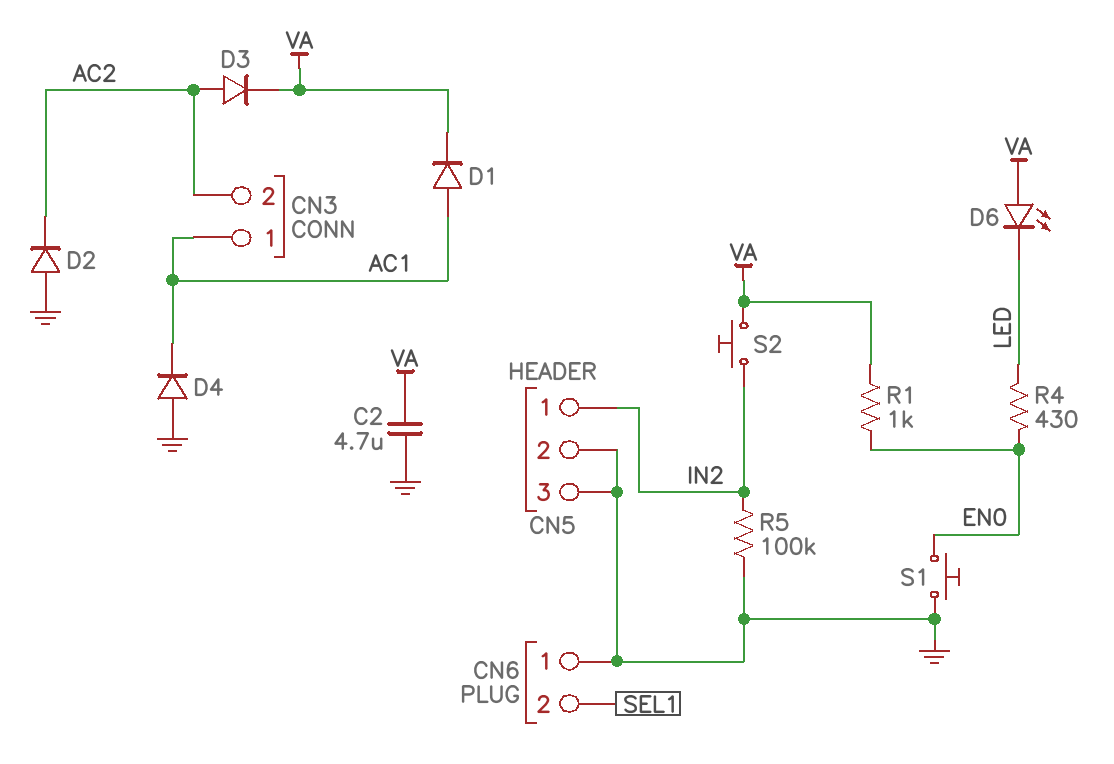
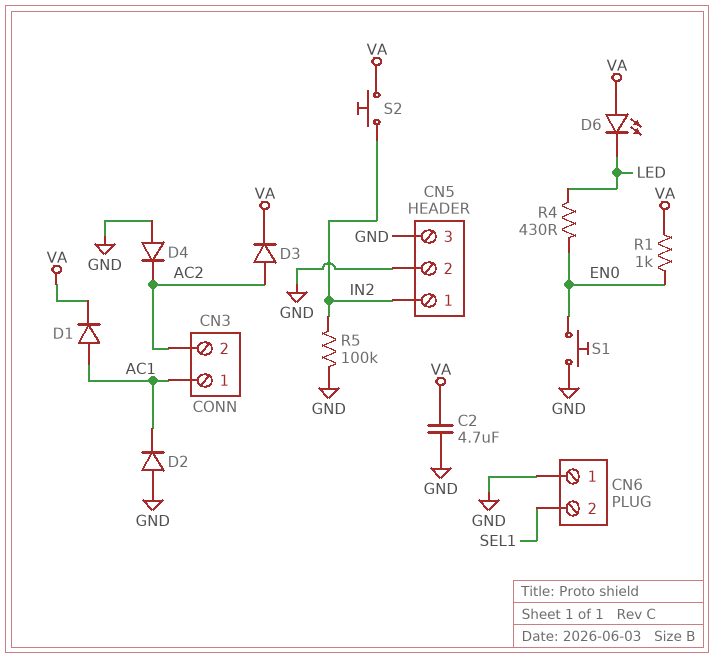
D2: diode (A GND, K AC2) -> diode (A GND, K AC1)
D4: diode (A GND, K AC1) -> diode (A GND, K AC2)

